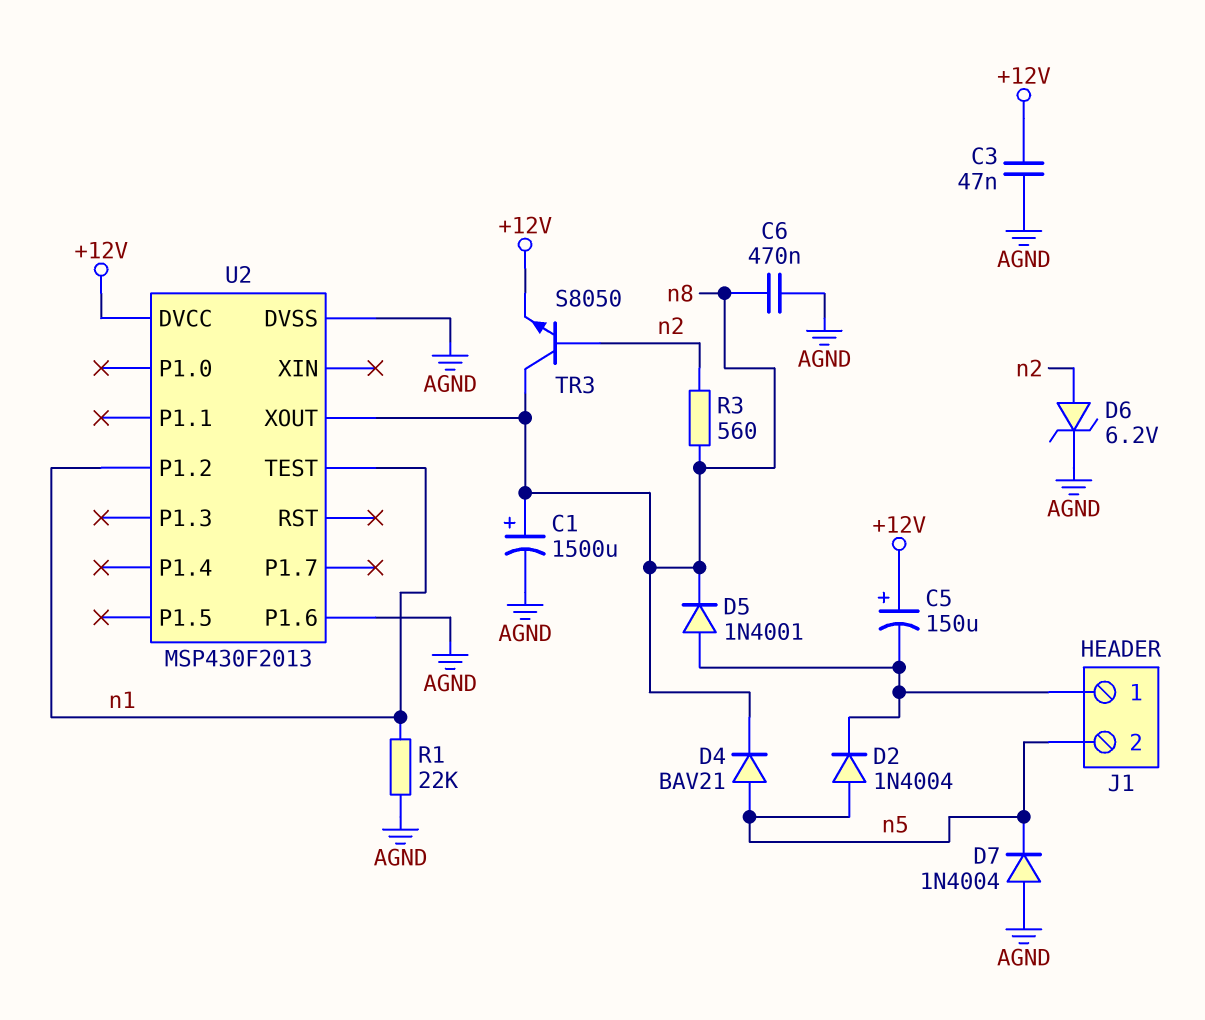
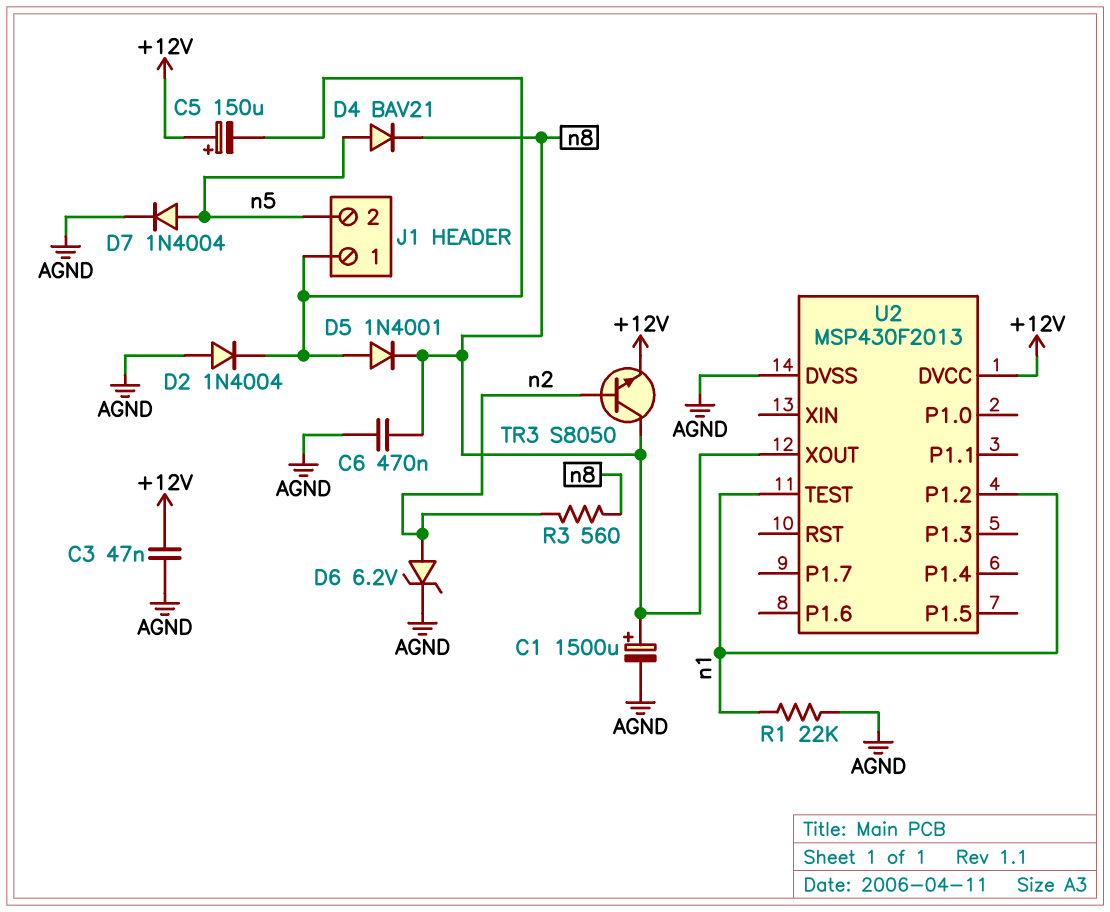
D2: diode 1N4004 (A n5, K J1/1) -> diode 1N4004 (A AGND, K J1/1)
D7: diode 1N4004 (A AGND, K n5) -> diode 1N4004 (A n5, K AGND)
U2 pin P1.6: AGND -> none

